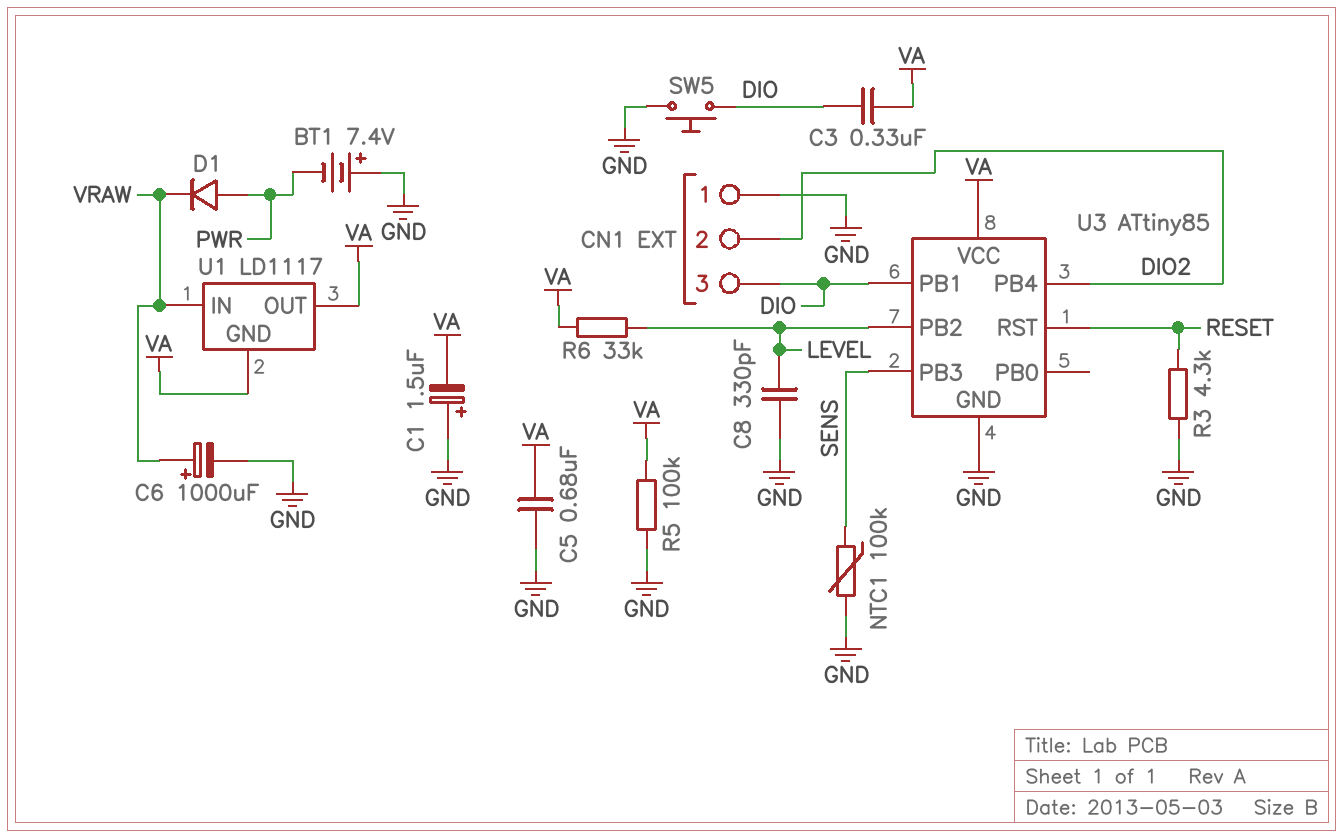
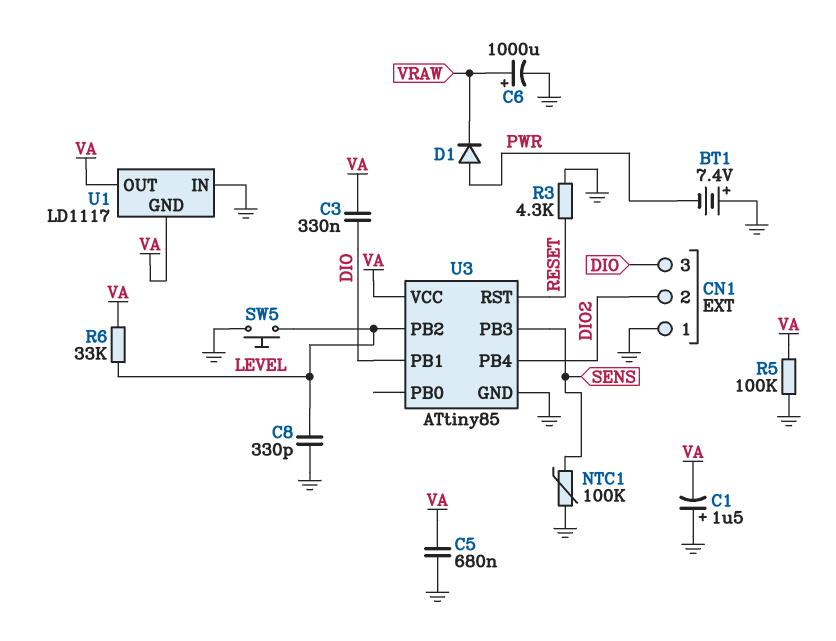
SW5: button (DIO, GND) -> button (GND, LEVEL)
U1 pin IN: VRAW -> GND

